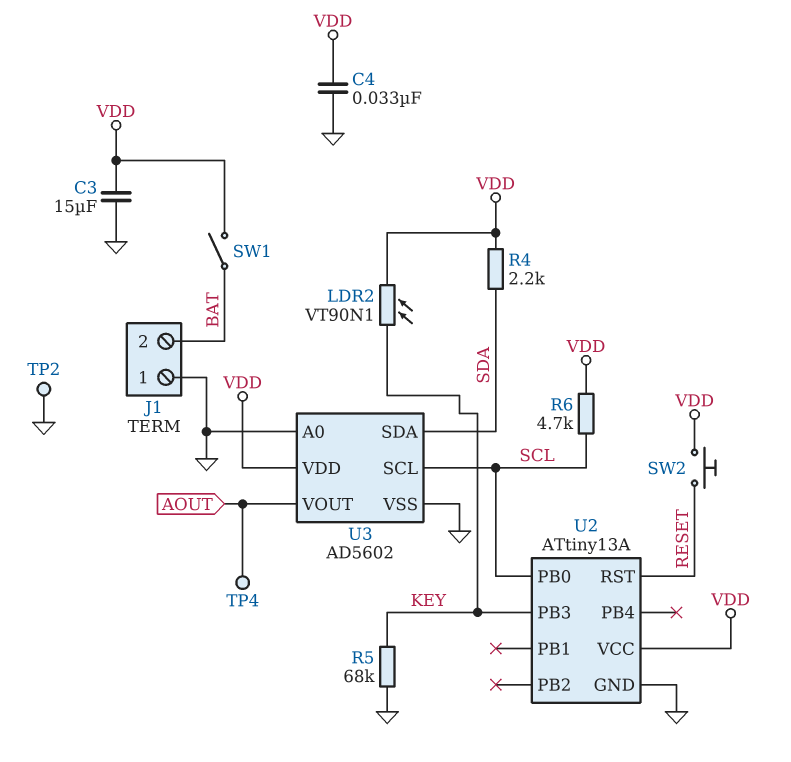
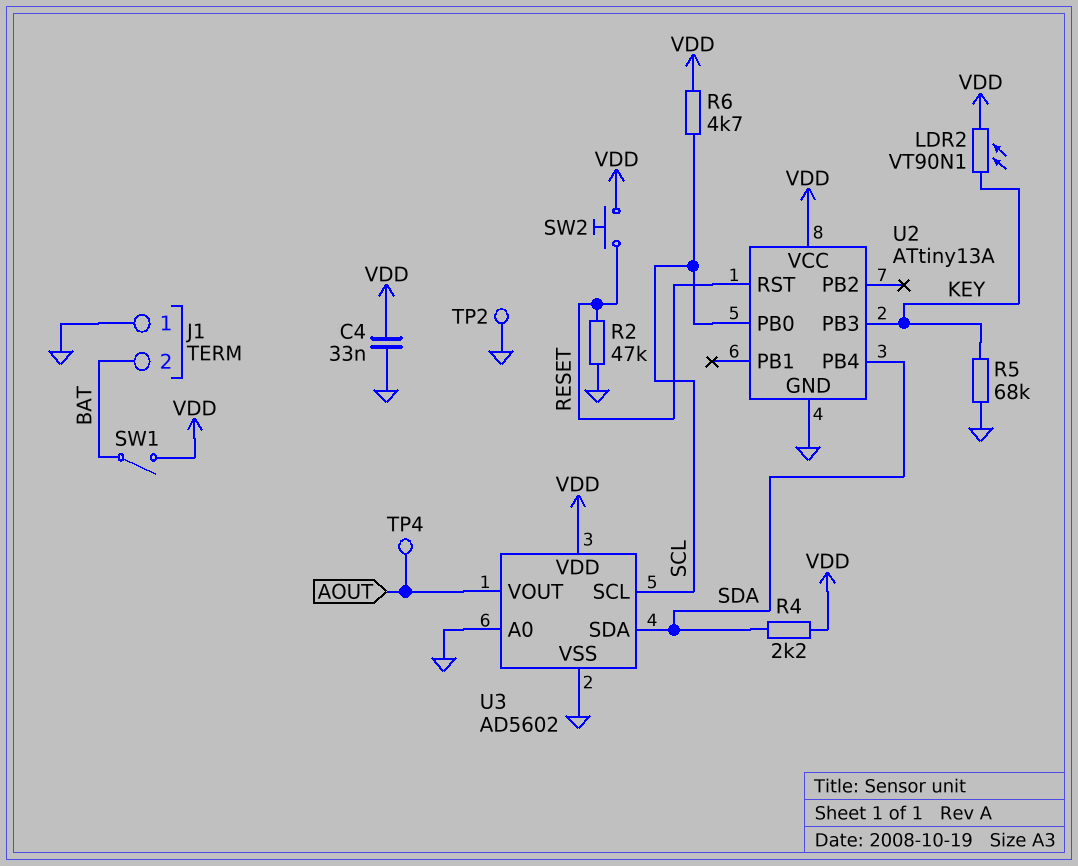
C3: 15uF (GND, VDD) -> none
R2: none -> 47k (GND, RESET)
U2 pin PB4: none -> SDA

